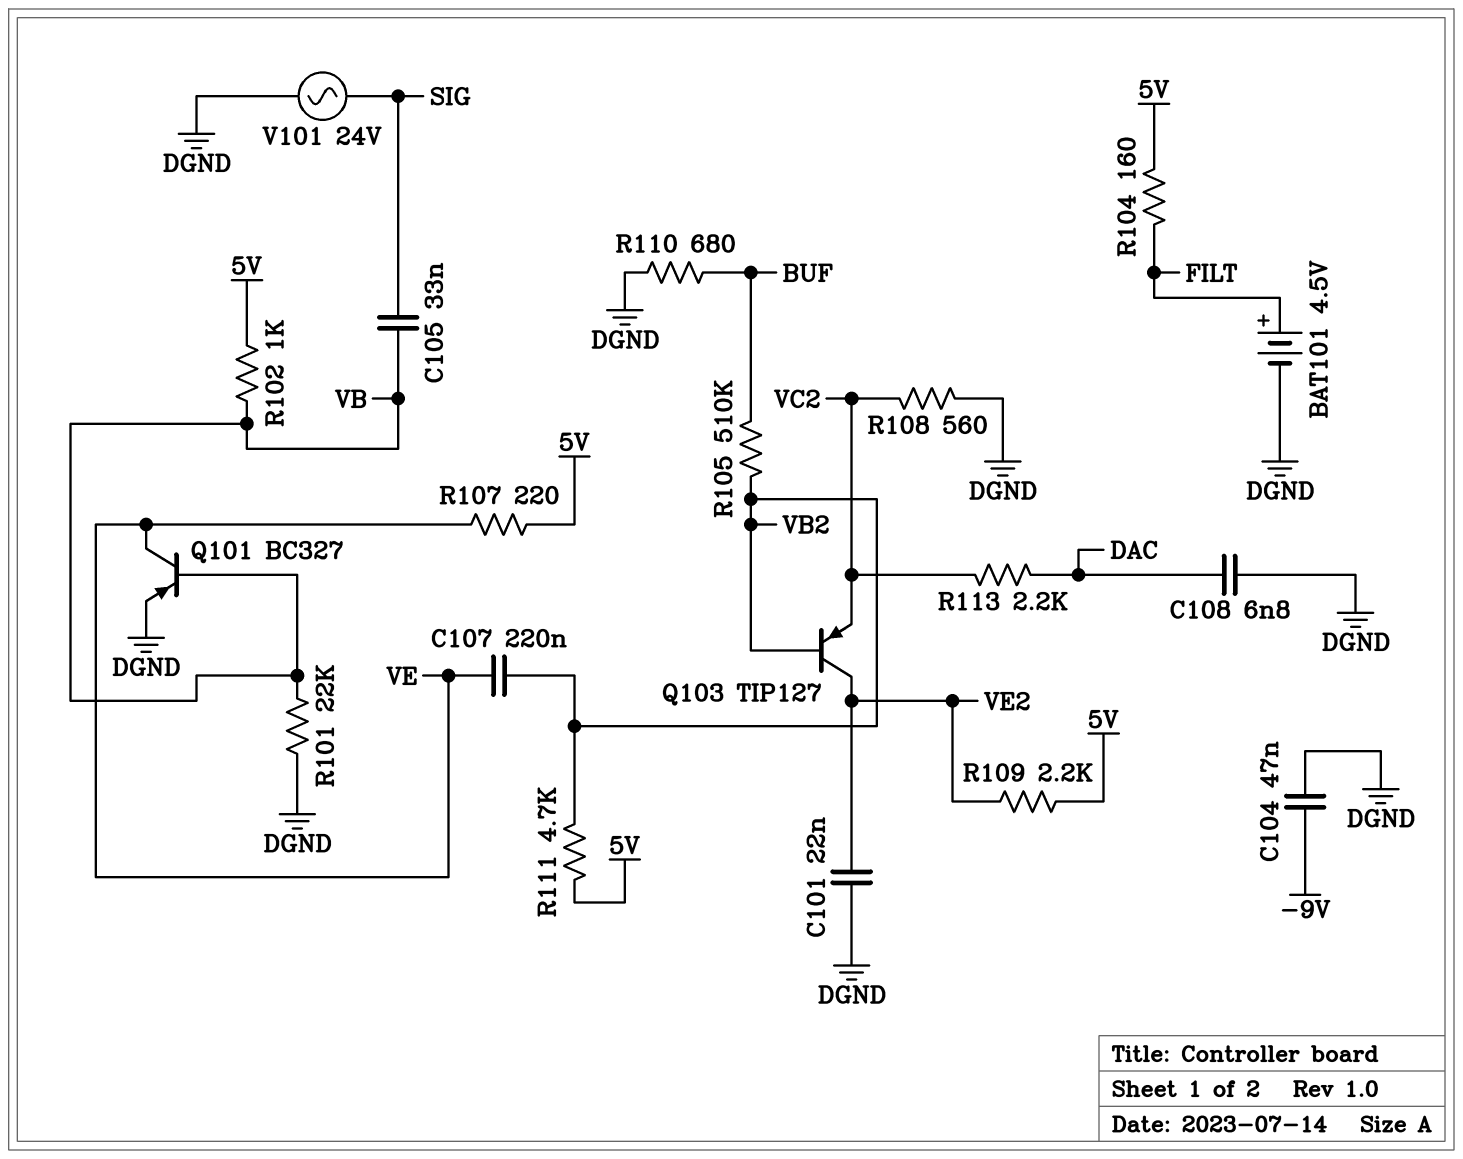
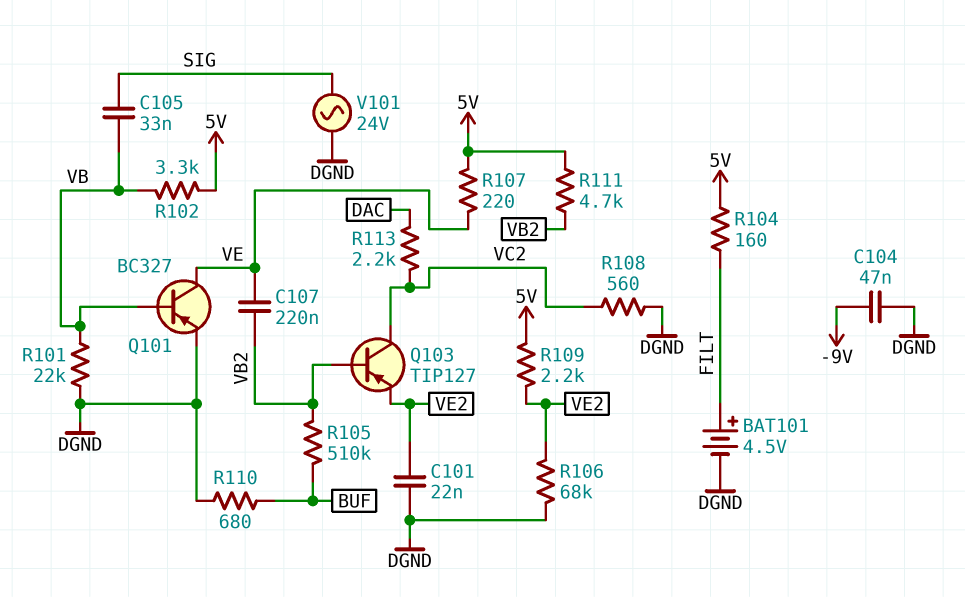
C108: 6.8nF (DAC, DGND) -> none
Q103: PNP TIP127 (B VB2, C VE2, E VC2) -> PNP TIP127 (B VB2, C VC2, E VE2)
R102: 1k (5V, VB) -> 3.3k (5V, VB)
R106: none -> 68k (DGND, VE2)

